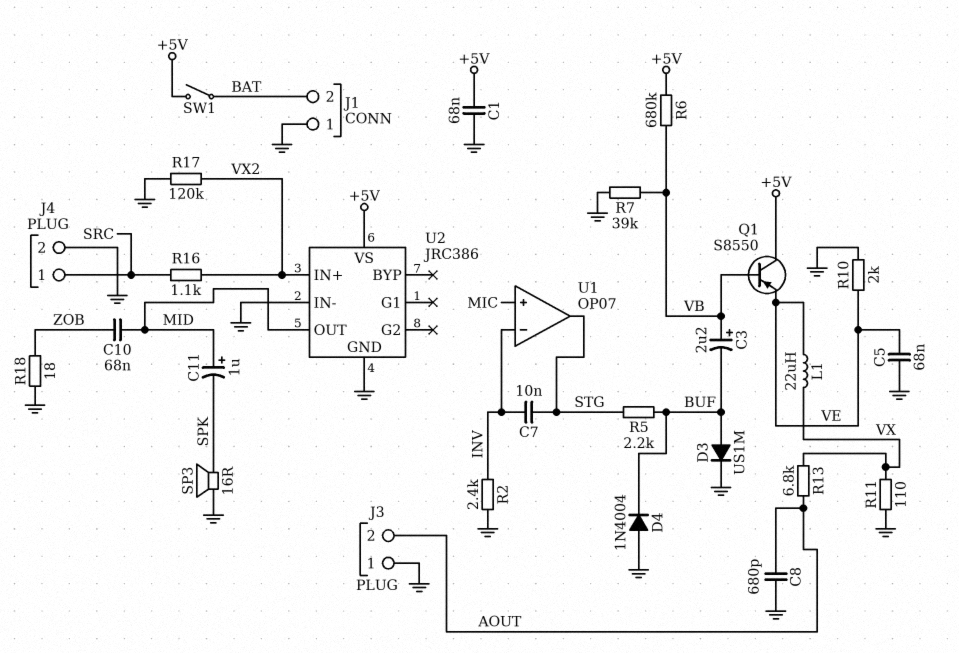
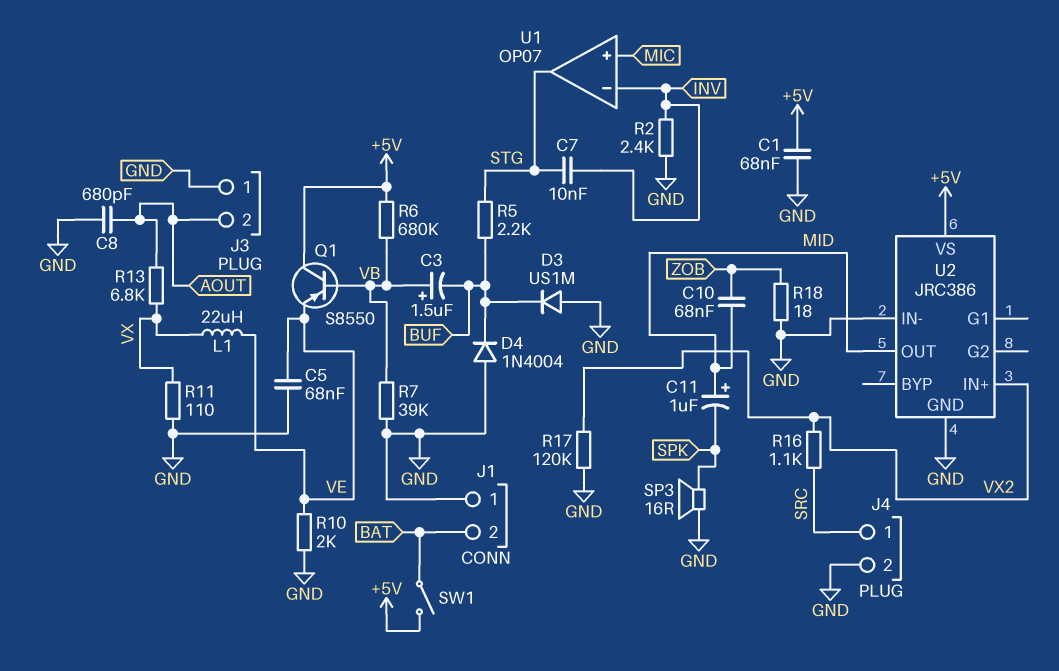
C3: 2.2uF (plus VB, minus BUF) -> 1.5uF (plus VB, minus BUF)
D3: diode US1M (A BUF, K GND) -> diode US1M (A GND, K BUF)

